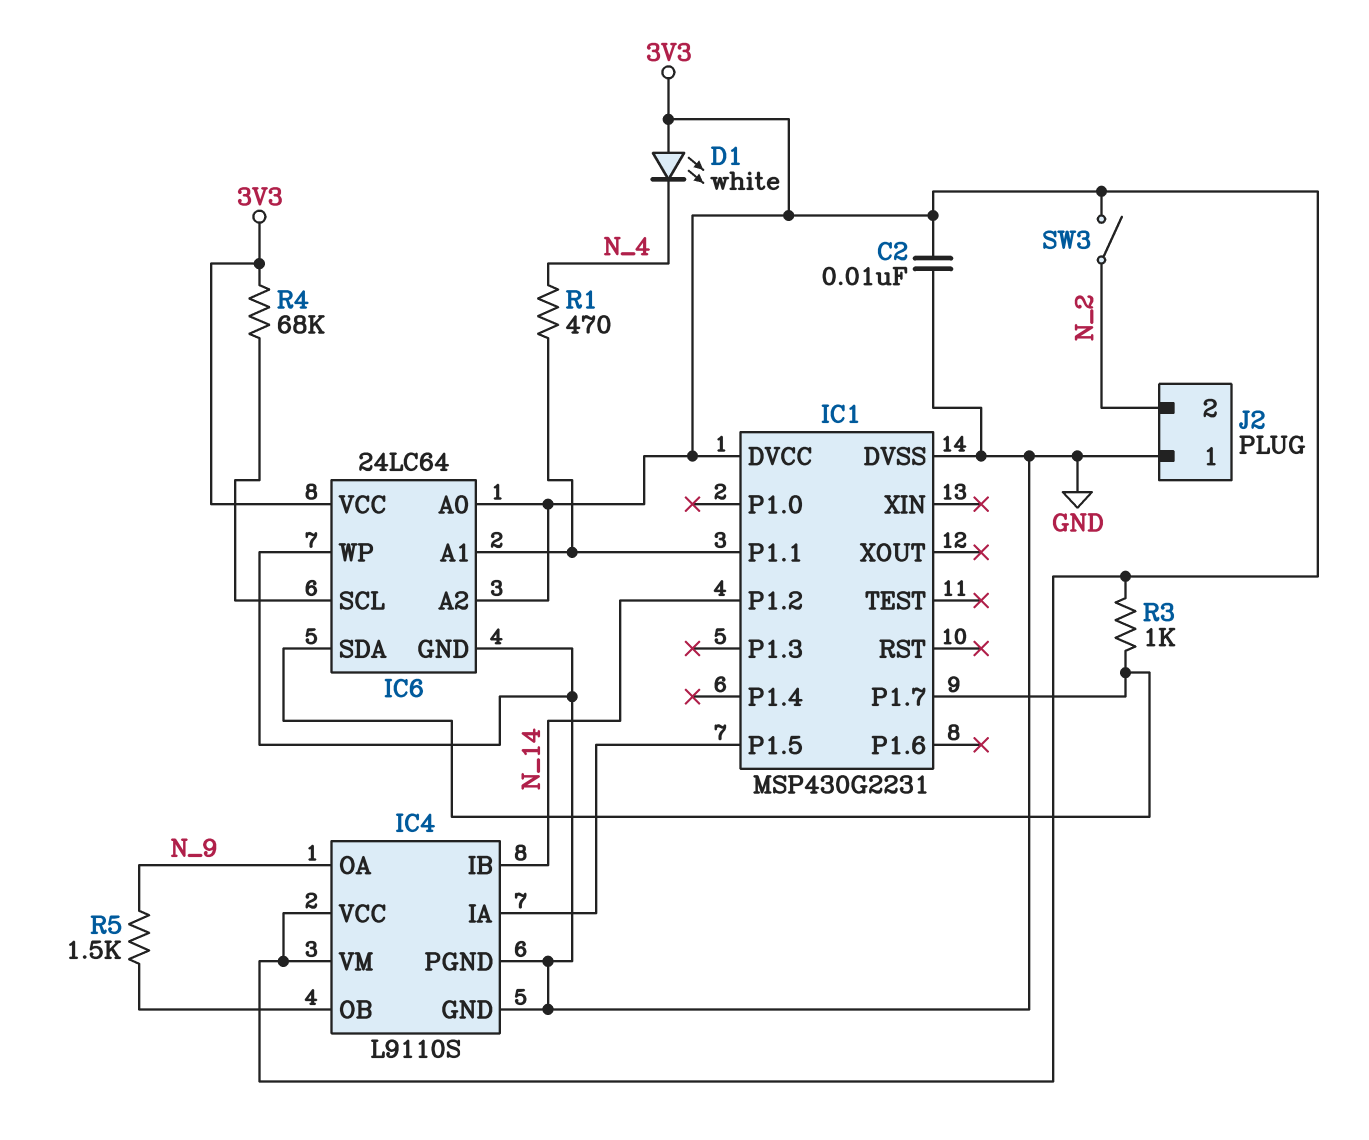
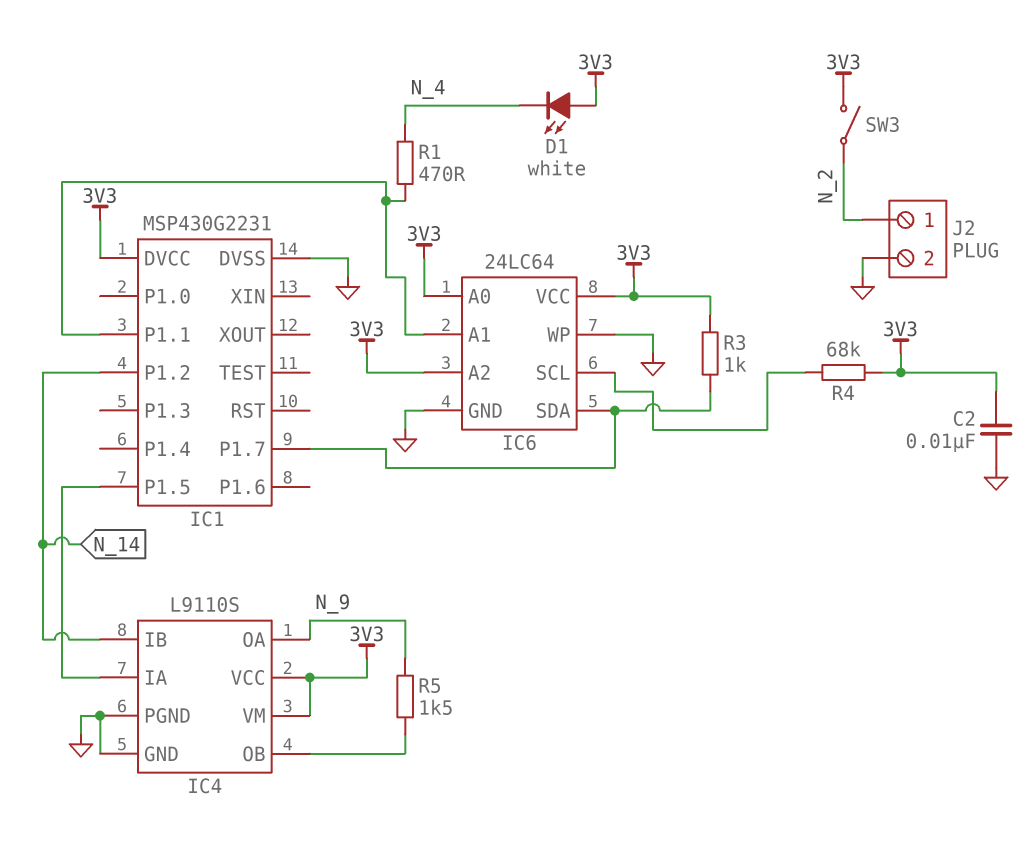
J2 pin 1: GND -> N_2
J2 pin 2: N_2 -> GND

